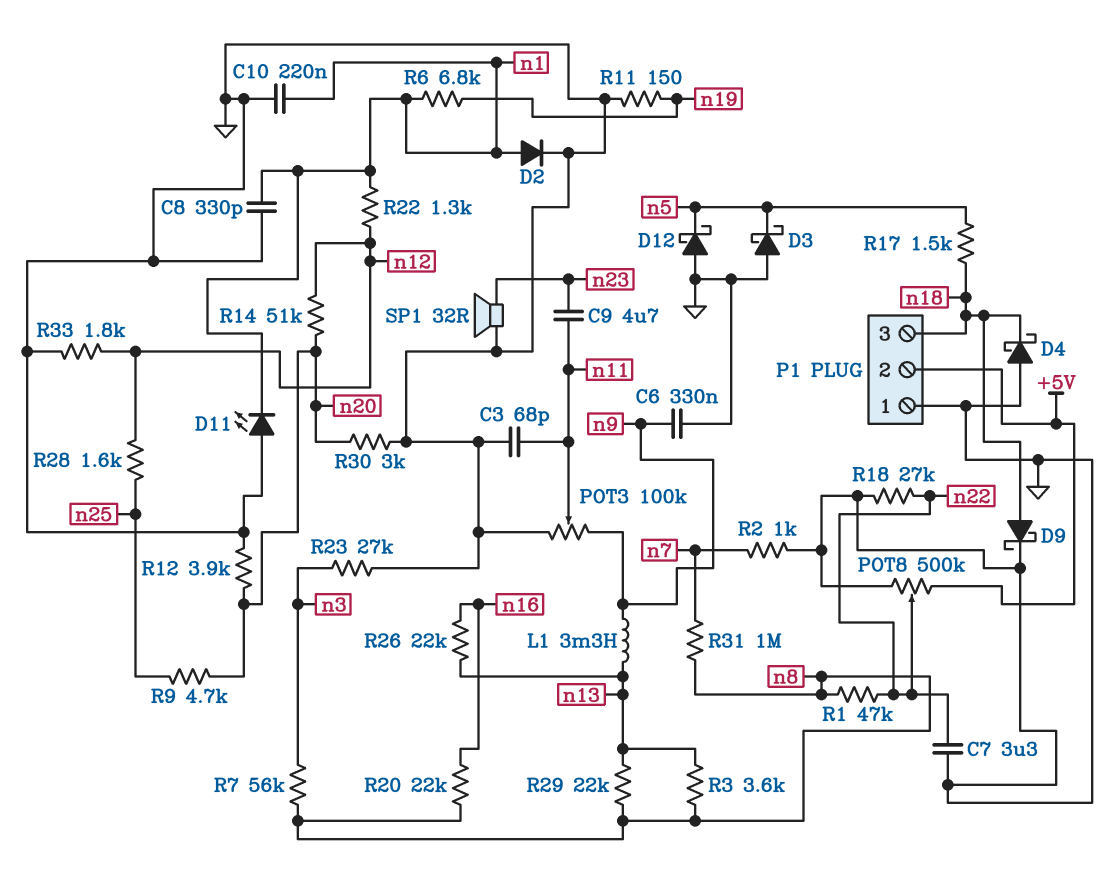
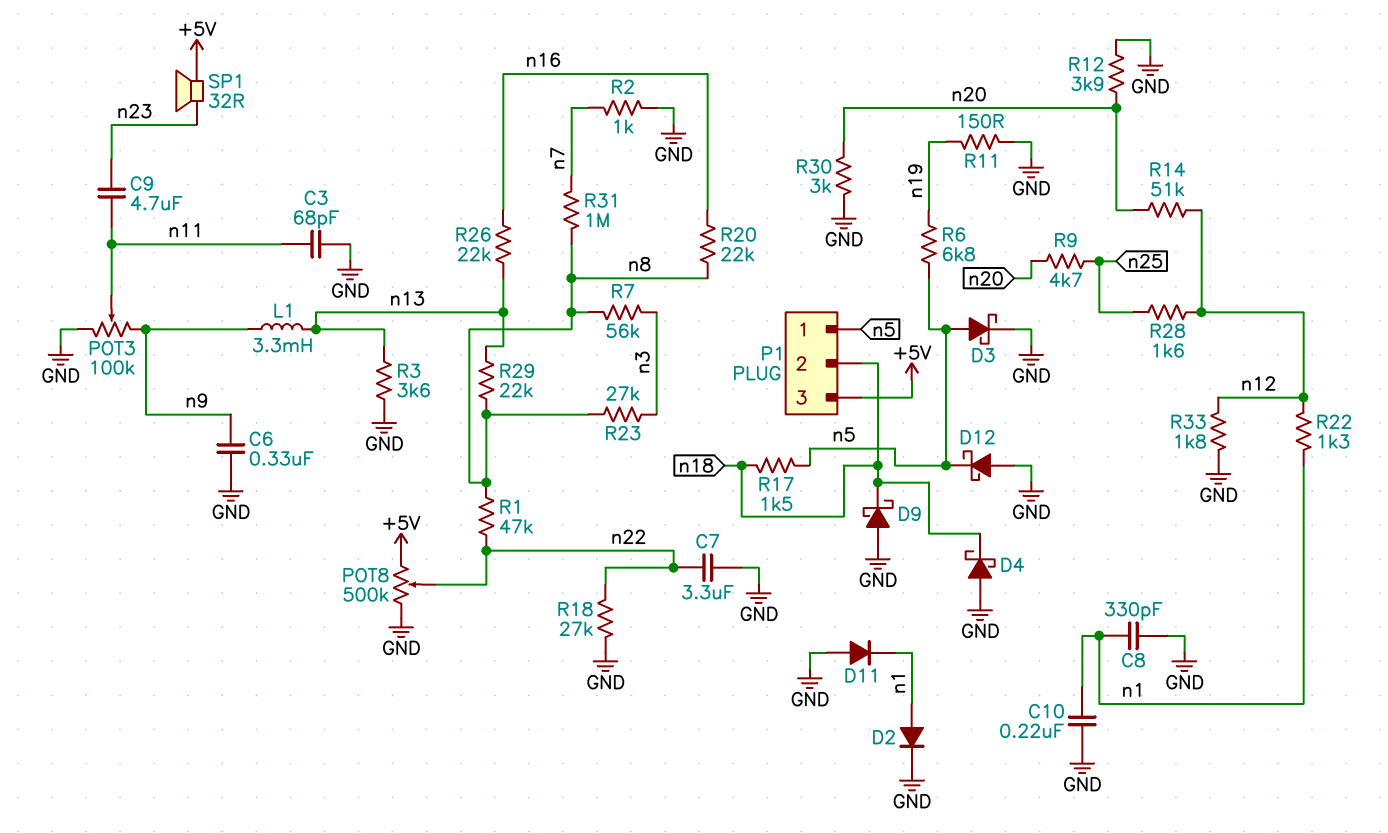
D3: schottky (A GND, K n5) -> schottky (A n5, K GND)
D9: schottky (A n18, K GND) -> schottky (A GND, K n18)
D11: LED (A GND, K n1) -> diode (A GND, K n1)
P1 pin 1: GND -> n5
P1 pin 2: +5V -> n18
P1 pin 3: n18 -> +5V
R3: 3.6k (n8, n13) -> 3.6k (GND, n13)
R6: 6.8k (n1, n19) -> 6.8k (n5, n19)
R23: 27k (GND, n3) -> 27k (n3, n8)
SP1: speaker 32R (GND, n23) -> speaker 32R (+5V, n23)

